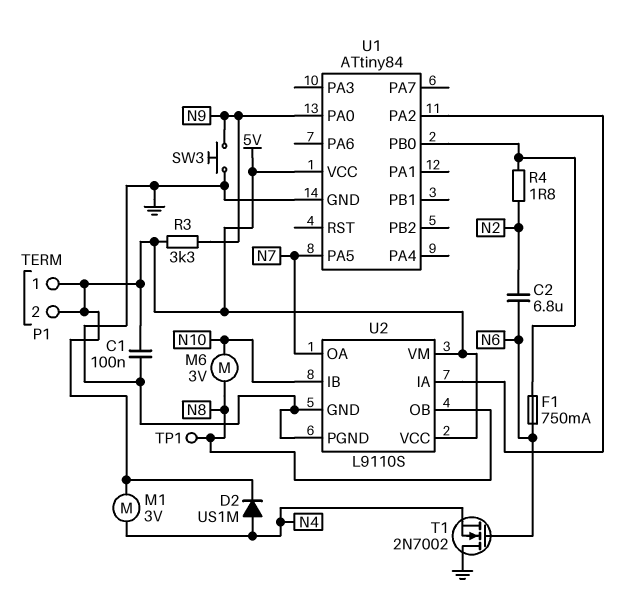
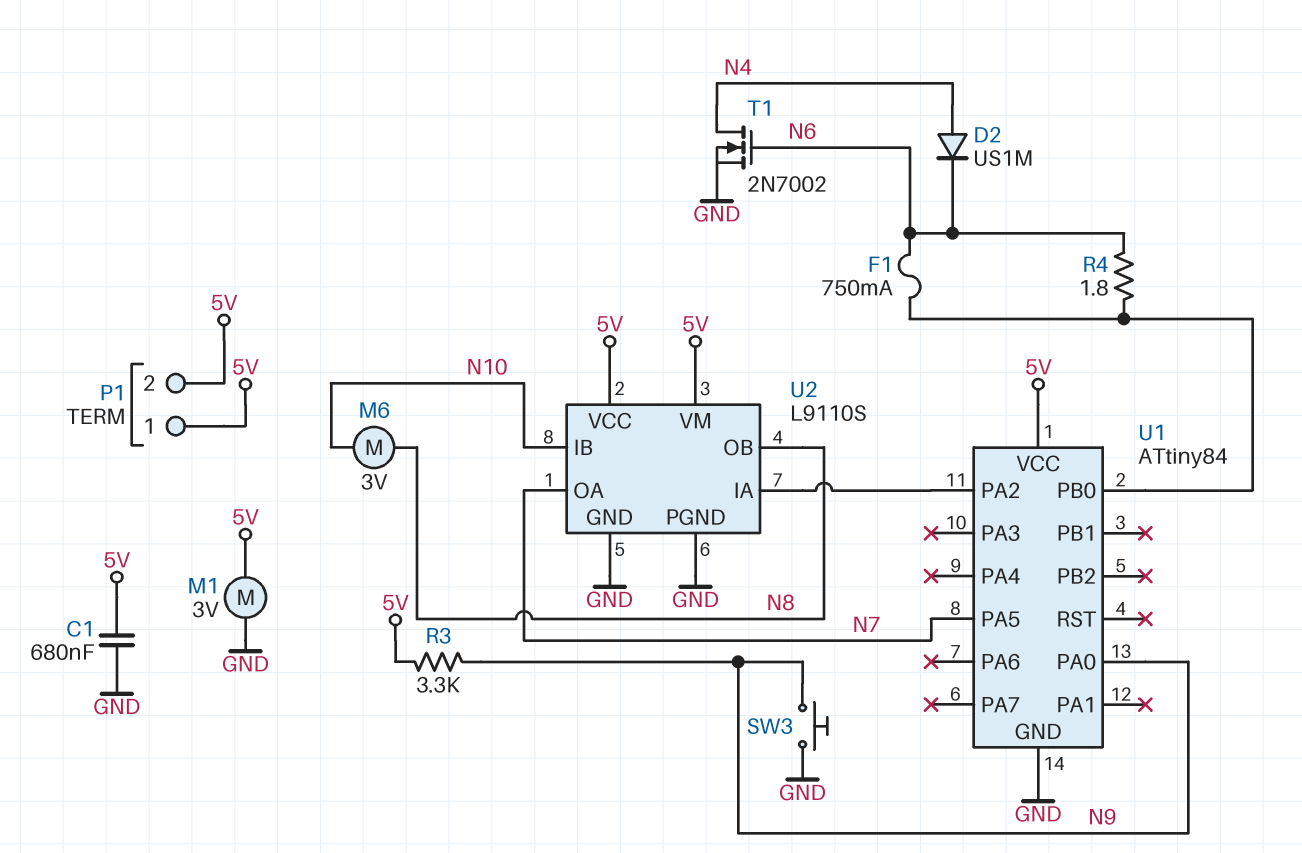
C1: 100nF (5V, GND) -> 680nF (5V, GND)
C2: 6.8uF (N2, N6) -> none
D2: diode US1M (A N4, K 5V) -> diode US1M (A N4, K N6)
M1: motor 3V (5V, N4) -> motor 3V (5V, GND)
R4: 1.8 (N2, U1/PB0) -> 1.8 (N6, U1/PB0)
T1: NMOS 2N7002 (G N6, D GND, S N4) -> NMOS 2N7002 (G N6, D N4, S GND)
TP1: test point (N8) -> none

